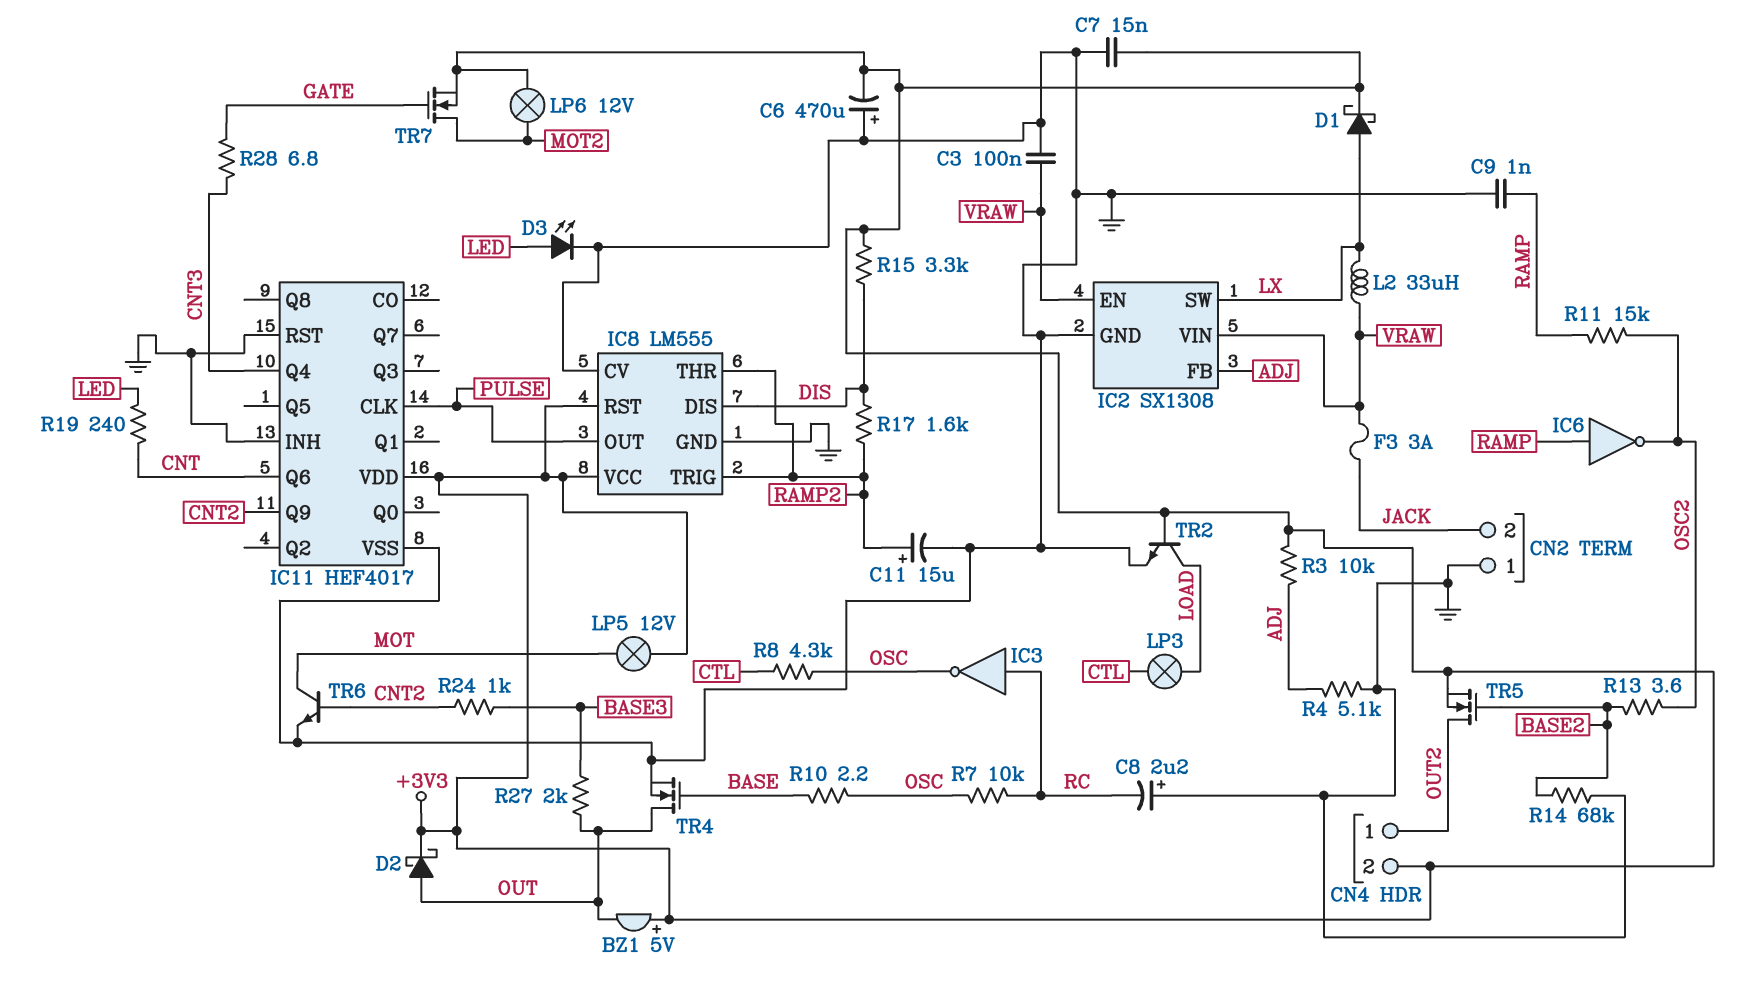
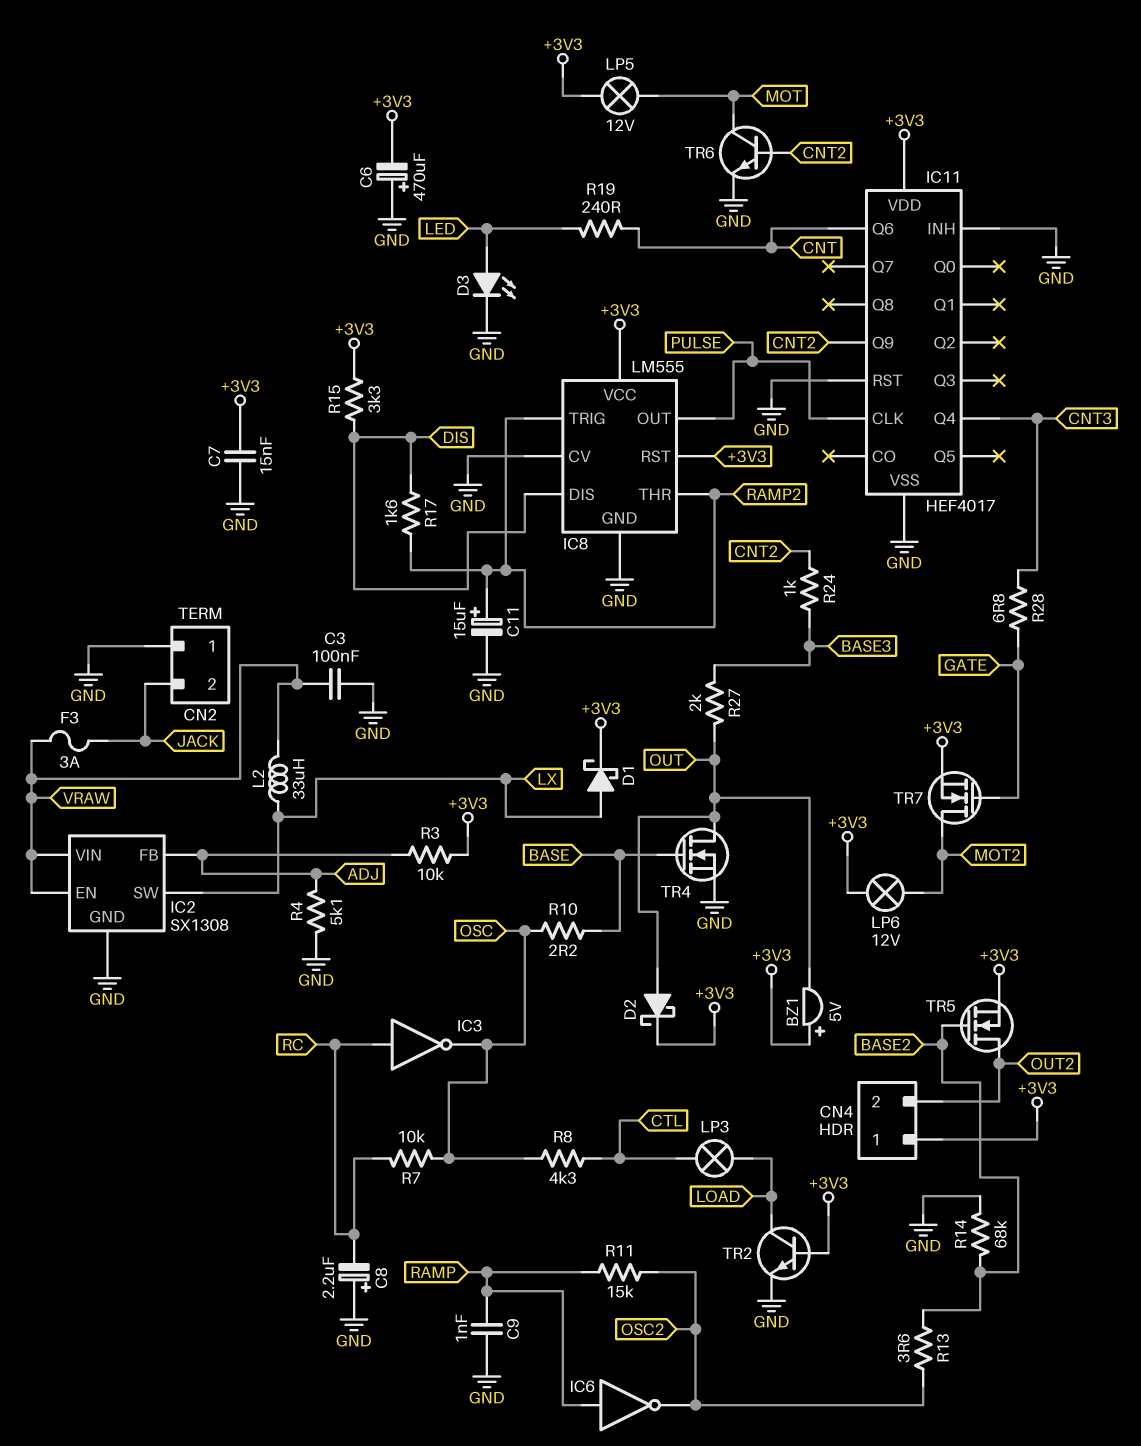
CN4 pin 1: OUT2 -> +3V3
CN4 pin 2: +3V3 -> OUT2

